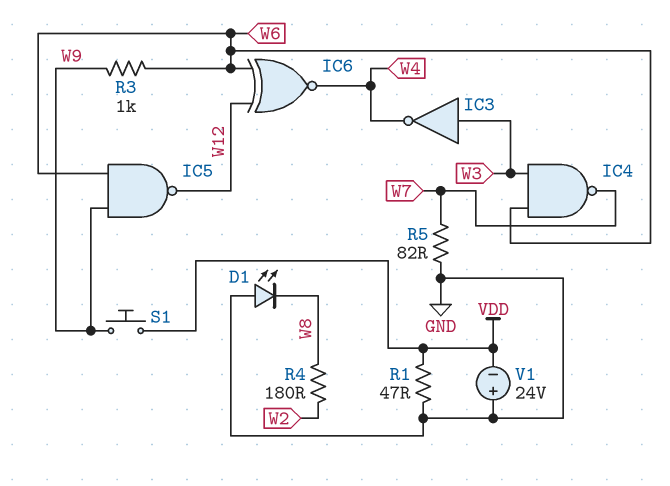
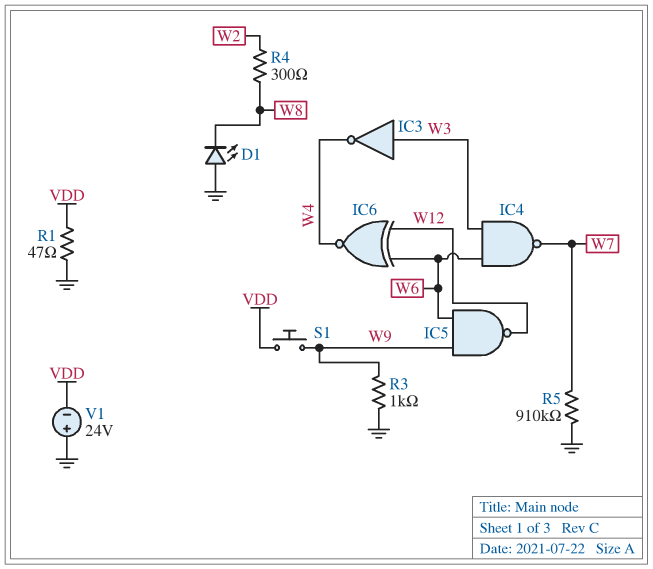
R3: 1k (W6, W9) -> 1k (GND, W9)
R4: 180 (W2, W8) -> 300 (W2, W8)
R5: 82 (GND, W7) -> 910k (GND, W7)

